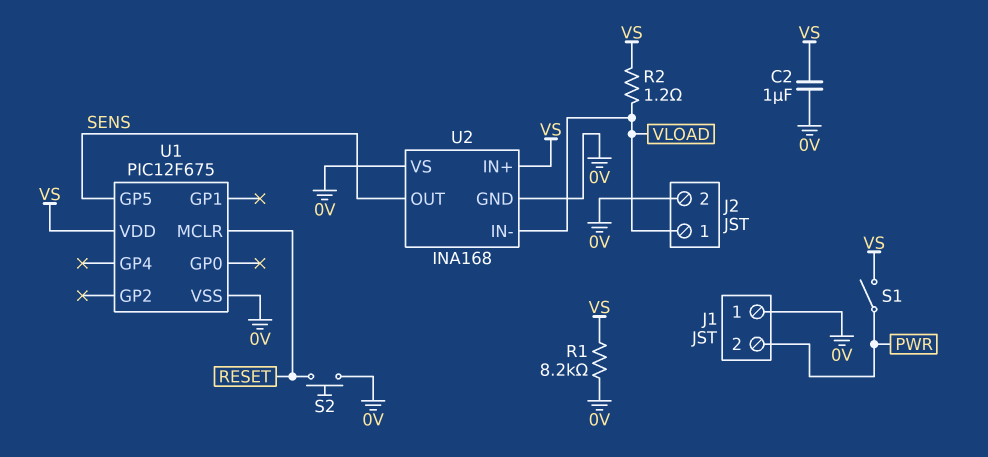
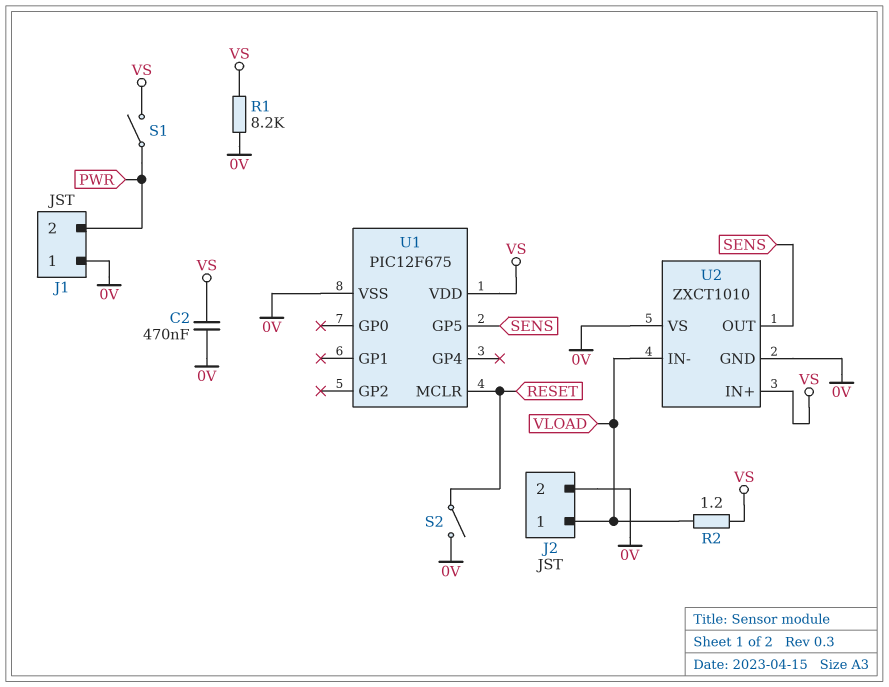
C2: 1uF (0V, VS) -> 470nF (0V, VS)
S2: button (0V, RESET) -> switch (0V, RESET)
U2: INA168 -> ZXCT1010

